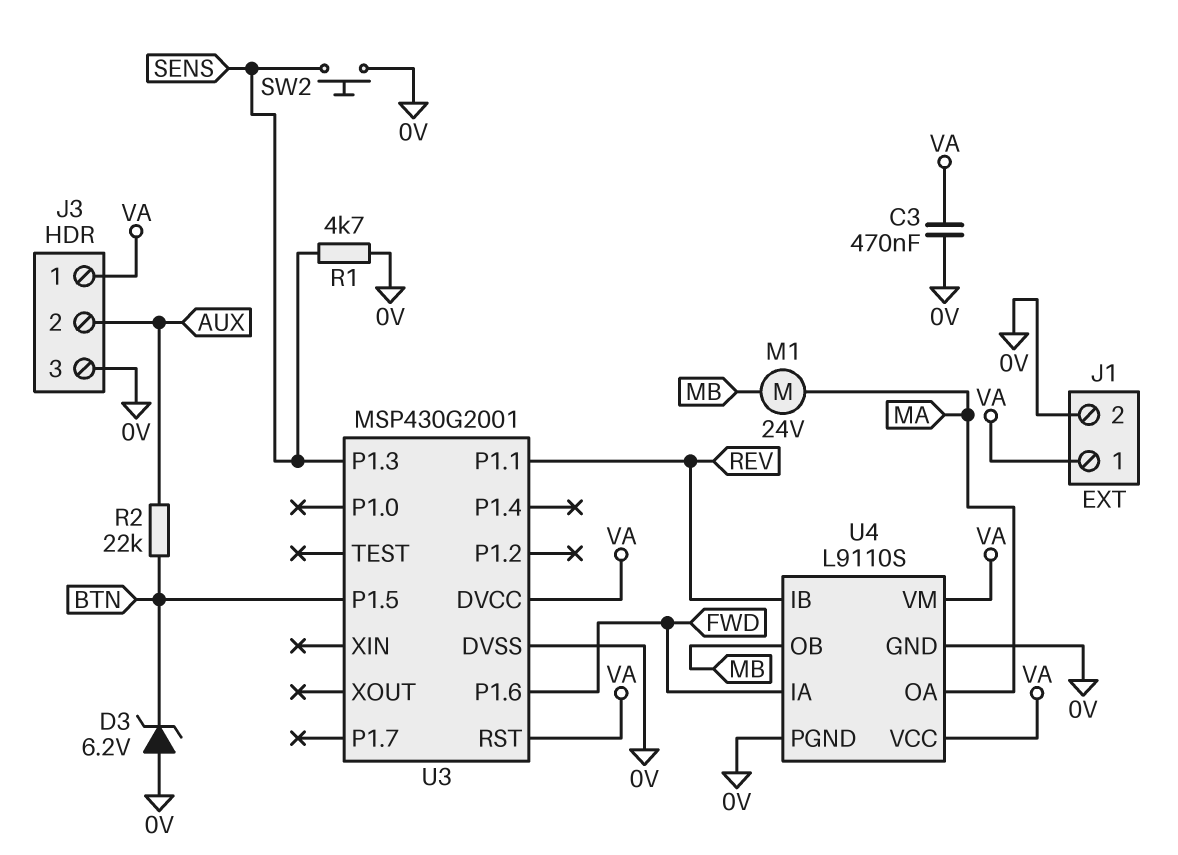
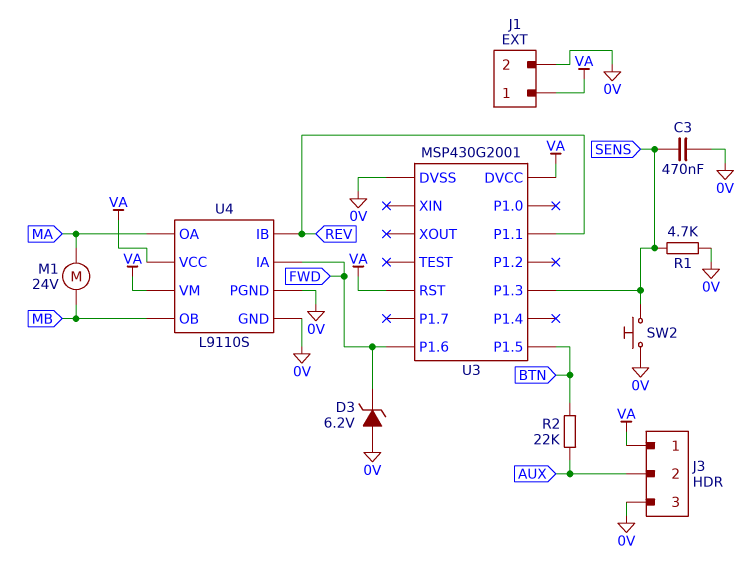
C3: 470nF (0V, VA) -> 470nF (0V, SENS)
D3: zener 6.2V (A 0V, K BTN) -> zener 6.2V (A 0V, K FWD)

